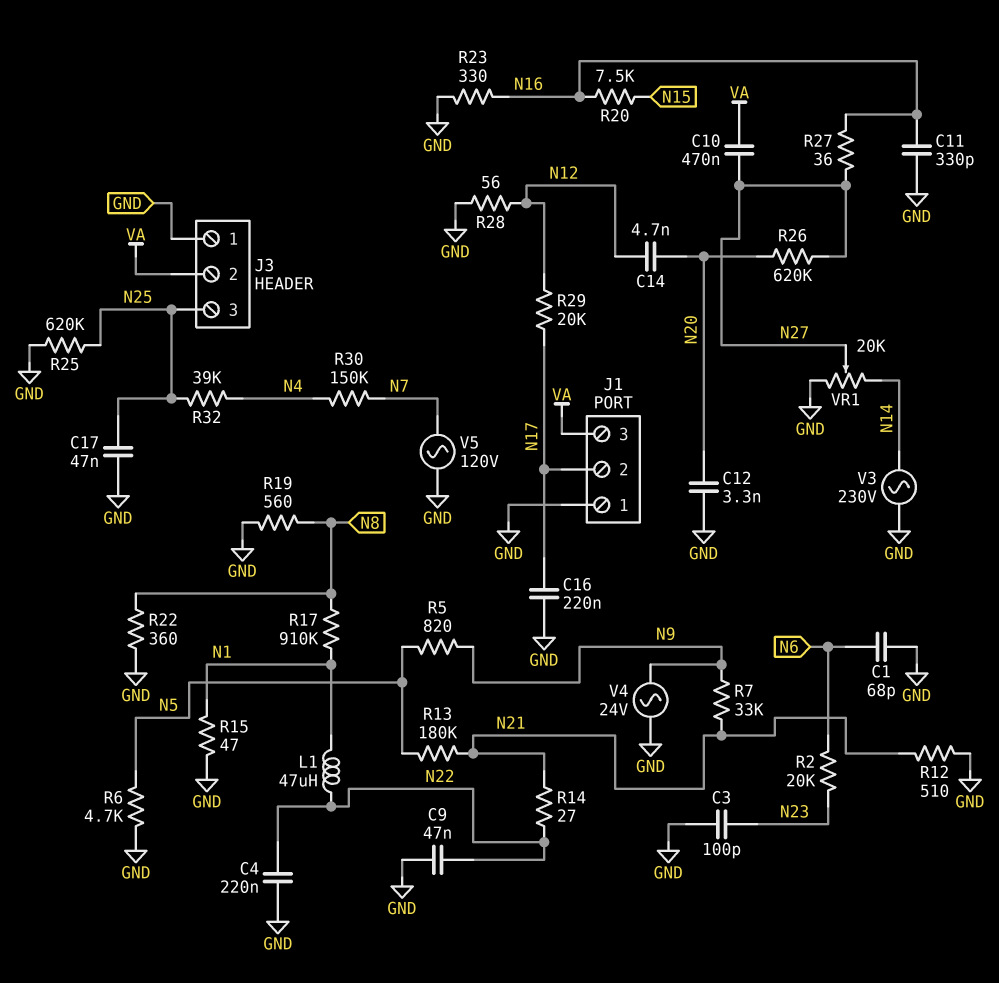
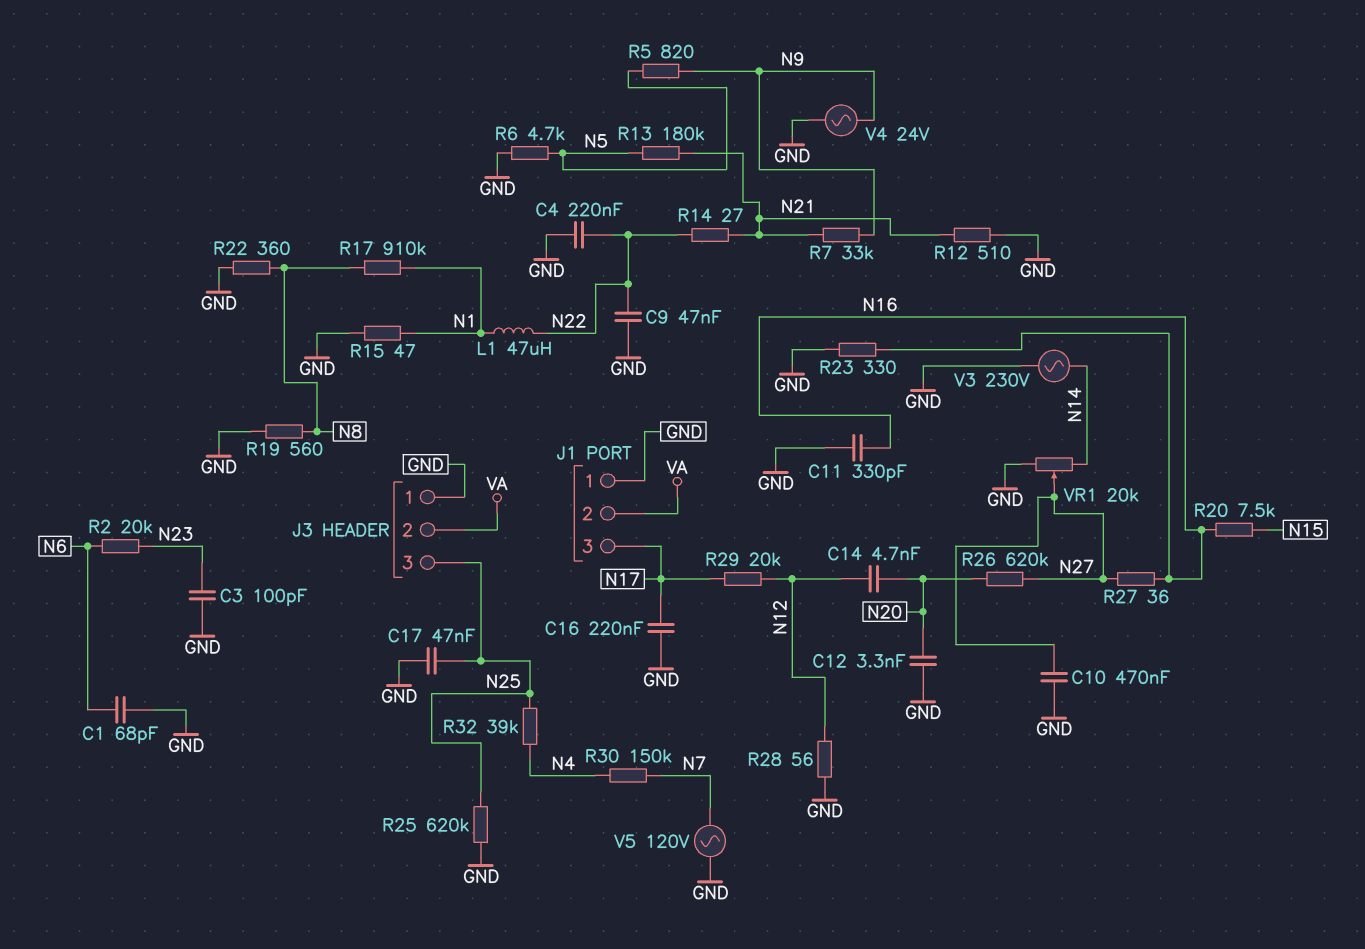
C10: 470nF (N27, VA) -> 470nF (GND, N27)
J1 pin 2: N17 -> VA
J1 pin 3: VA -> N17

